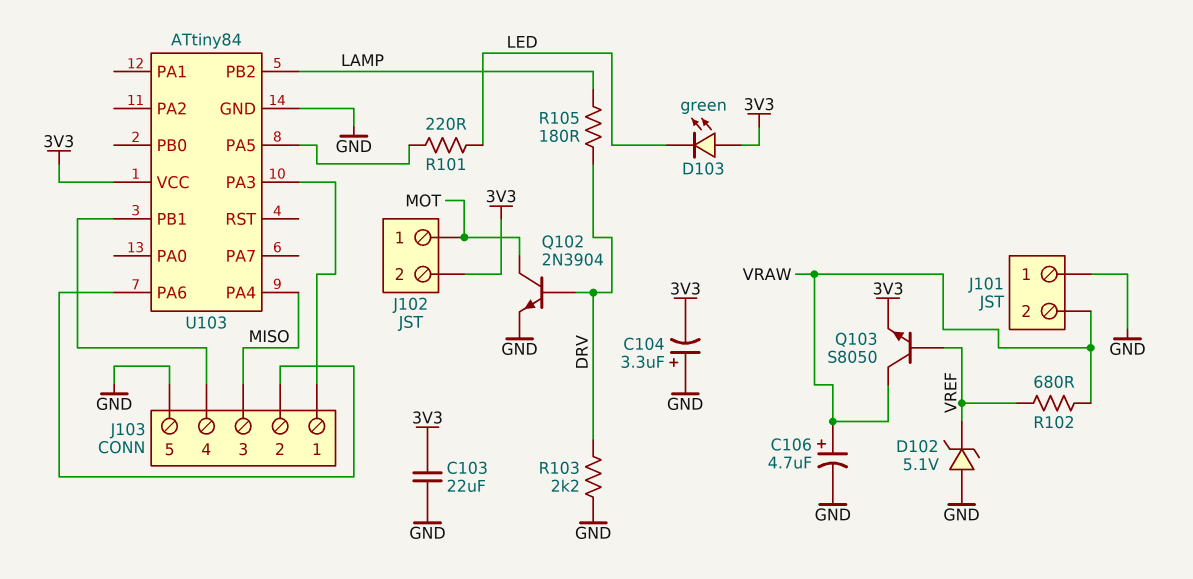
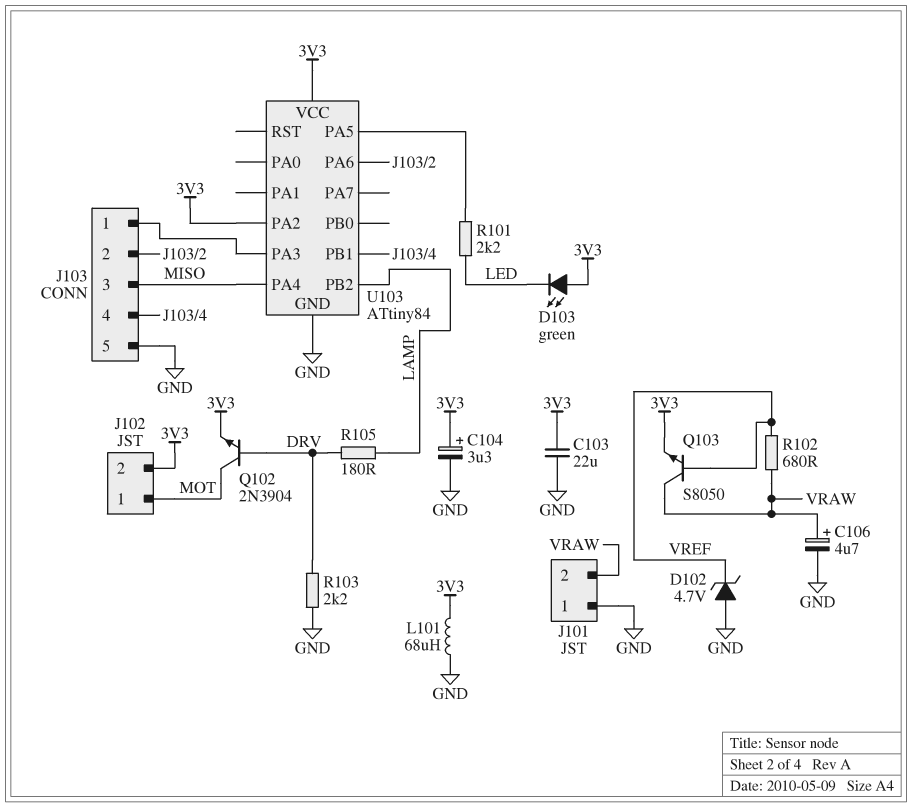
C104: 3.3uF (plus GND, minus 3V3) -> 3.3uF (plus 3V3, minus GND)
D102: zener 5.1V (A GND, K VREF) -> zener 4.7V (A GND, K VREF)
L101: none -> 68uH (3V3, GND)
Q102: NPN 2N3904 (B DRV, C MOT, E GND) -> NPN 2N3904 (B DRV, C MOT, E 3V3)
R101: 220 (LED, U103/PA5) -> 2.2k (LED, U103/PA5)
U103 pin PA2: none -> 3V3

